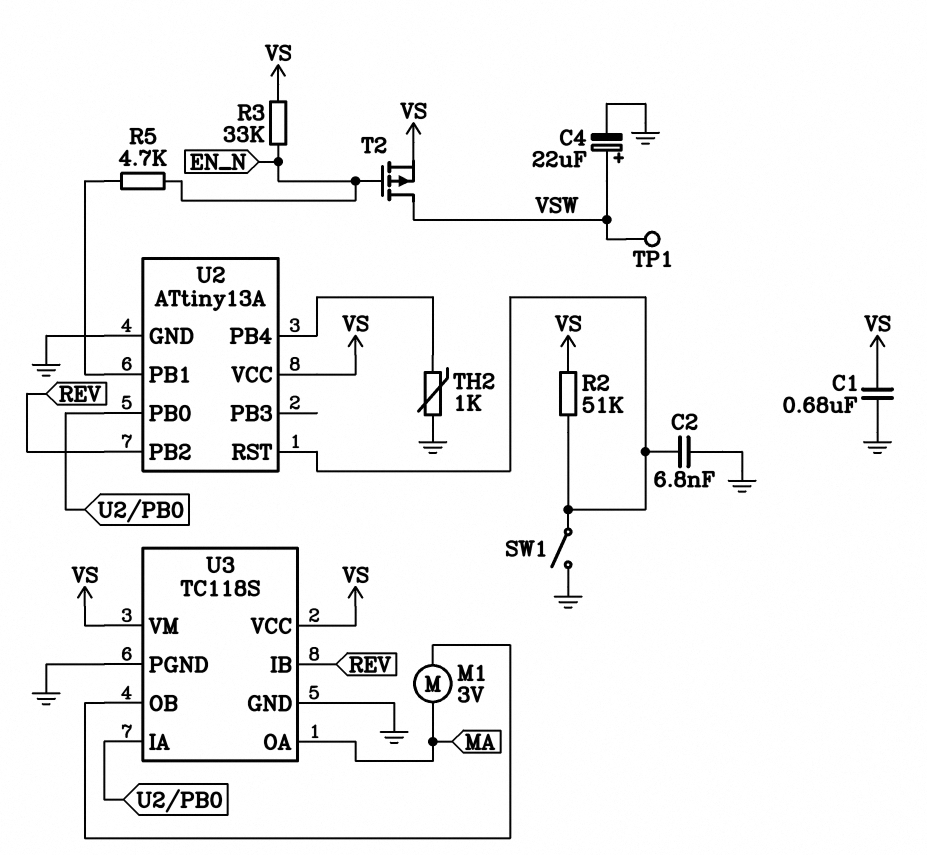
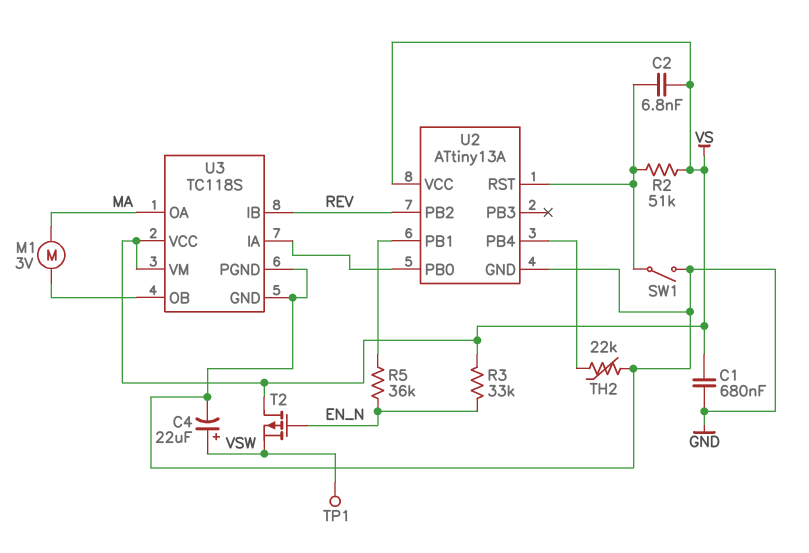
C2: 6.8nF (GND, U2/RST) -> 6.8nF (U2/RST, VS)
R5: 4.7k (EN_N, U2/PB1) -> 36k (EN_N, U2/PB1)
T2: PMOS (G EN_N, D VSW, S VS) -> PMOS (G EN_N, D VS, S VSW)
TH2: 1k (GND, U2/PB4) -> 22k (GND, U2/PB4)

